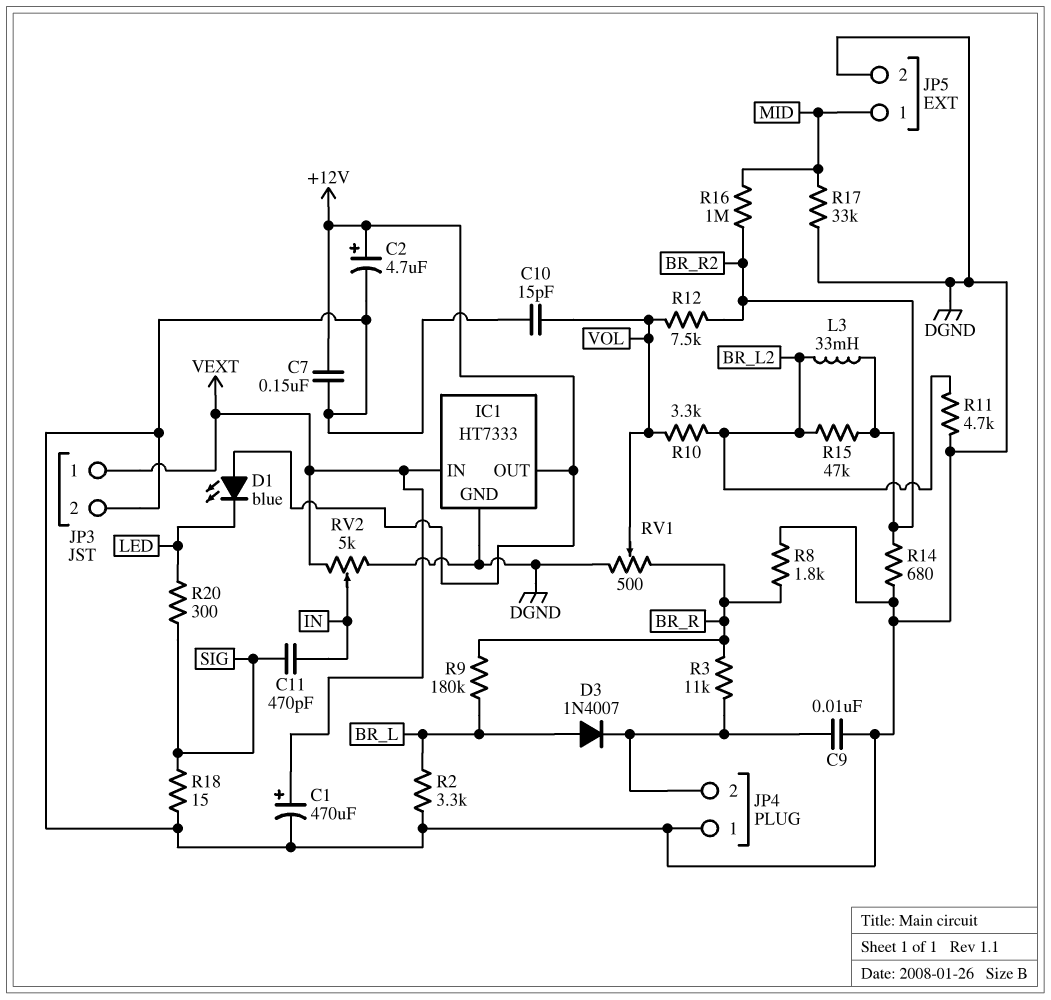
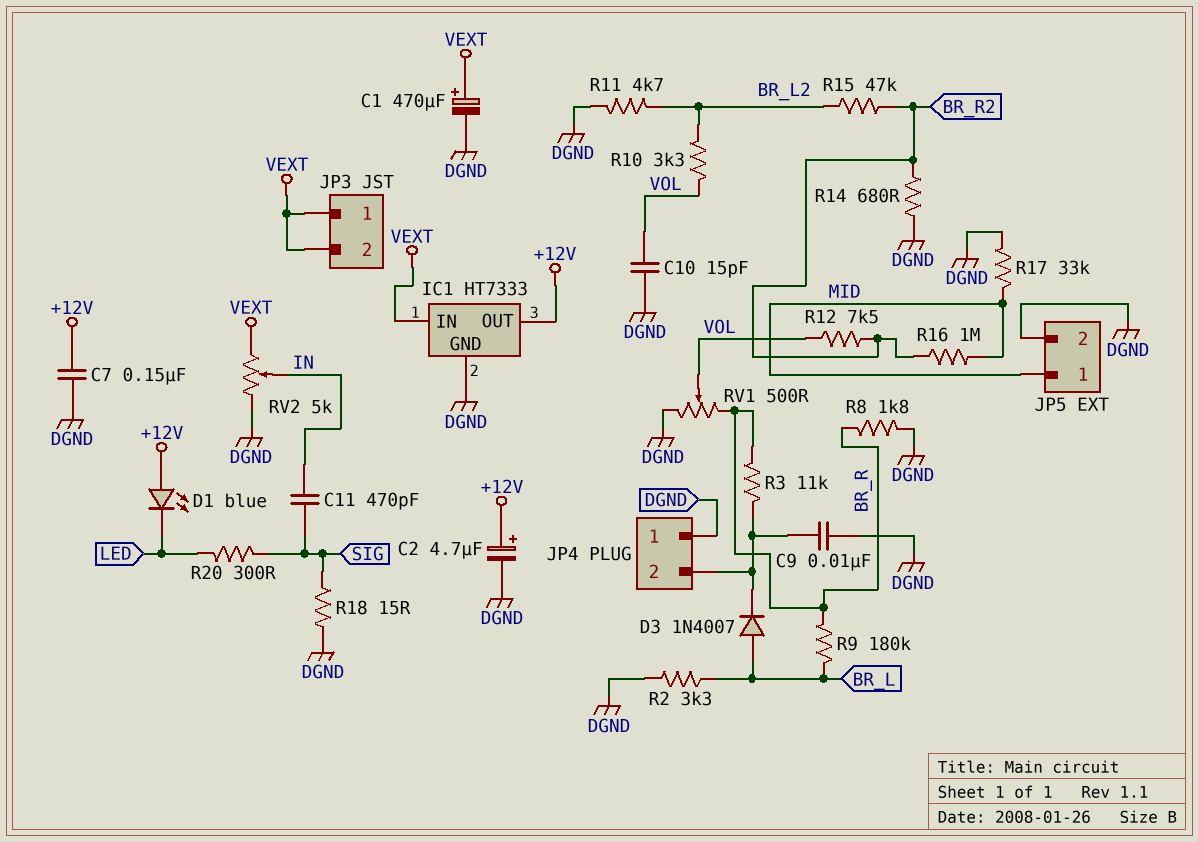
JP3 pin 2: DGND -> VEXT
L3: 33mH (BR_L2, BR_R2) -> none

